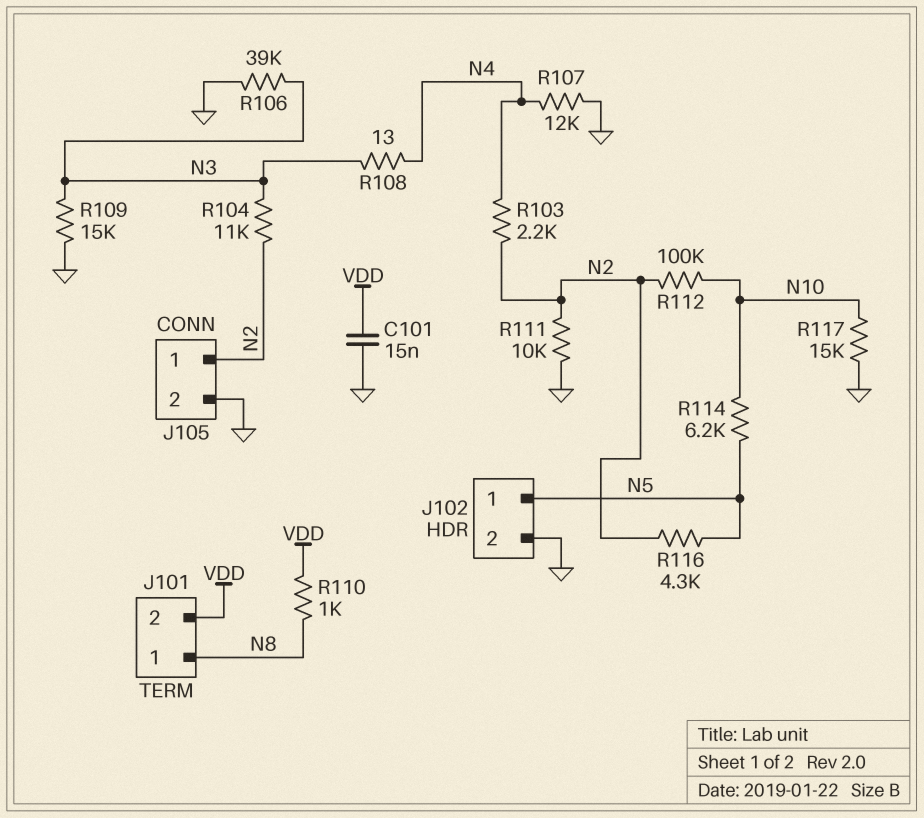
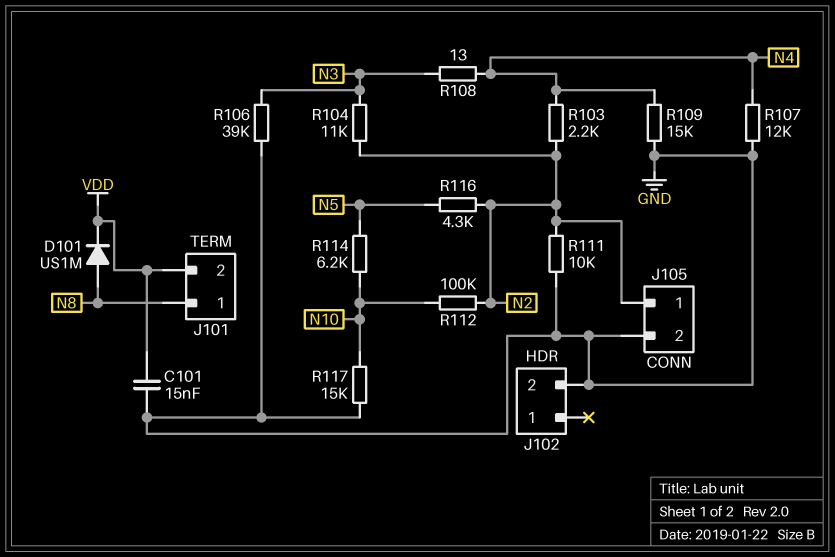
D101: none -> diode US1M (A N8, K VDD)
J102 pin 1: N5 -> none
R109: 15k (GND, N3) -> 15k (GND, N4)
R110: 1k (N8, VDD) -> none

